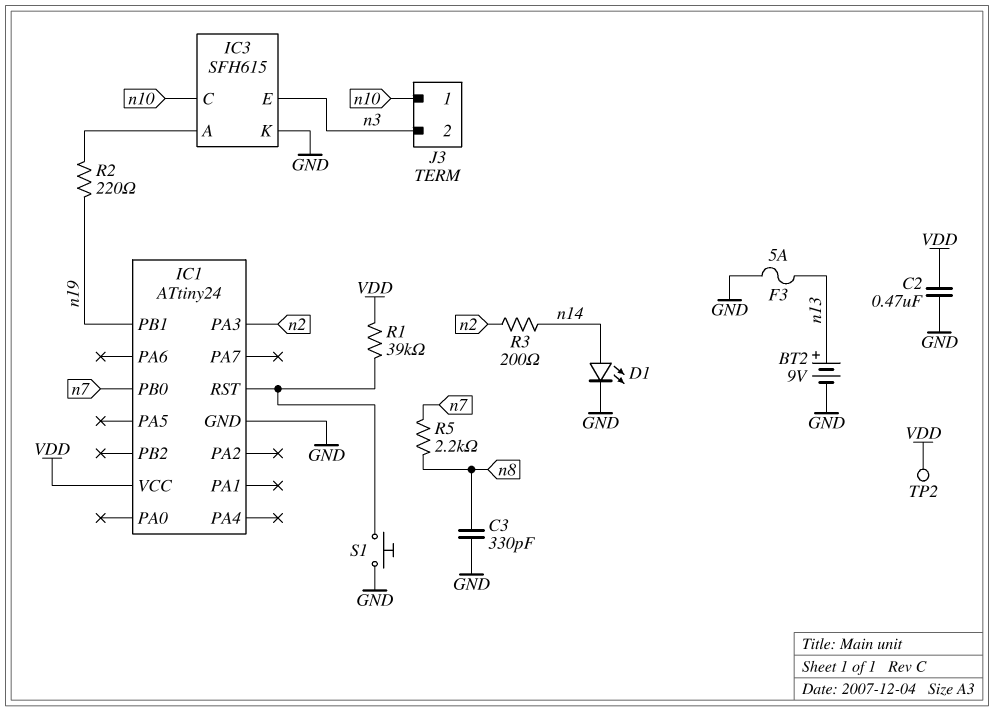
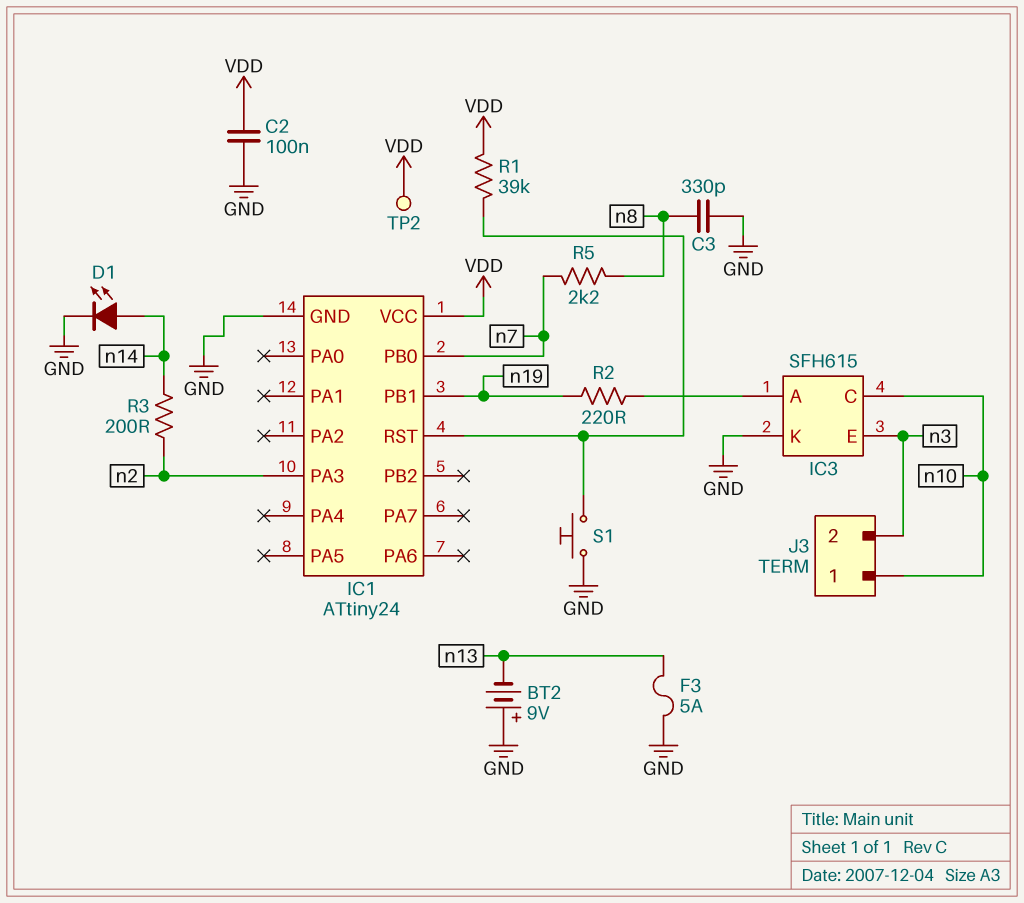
BT2: 9V (plus n13, minus GND) -> 9V (plus GND, minus n13)
C2: 470nF (GND, VDD) -> 100nF (GND, VDD)

